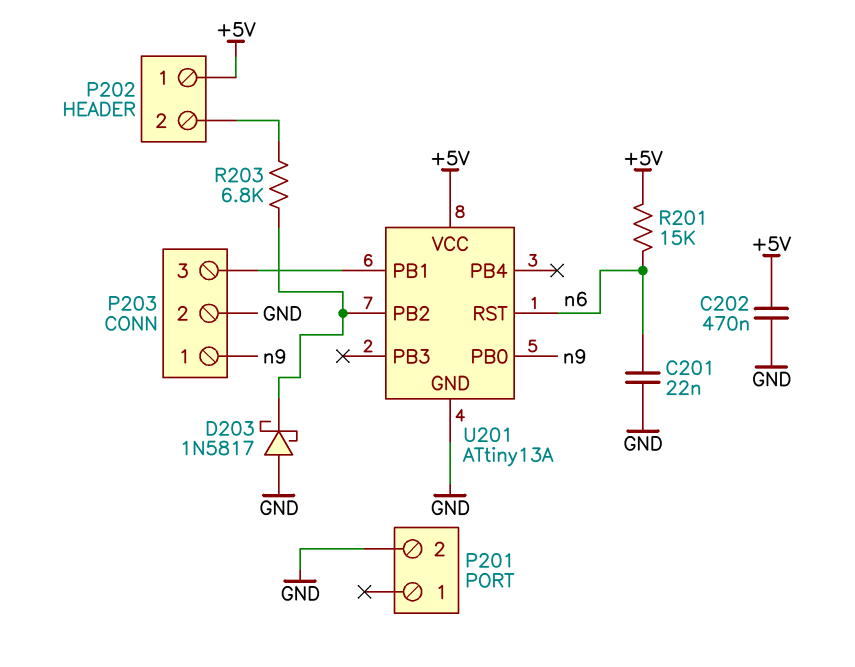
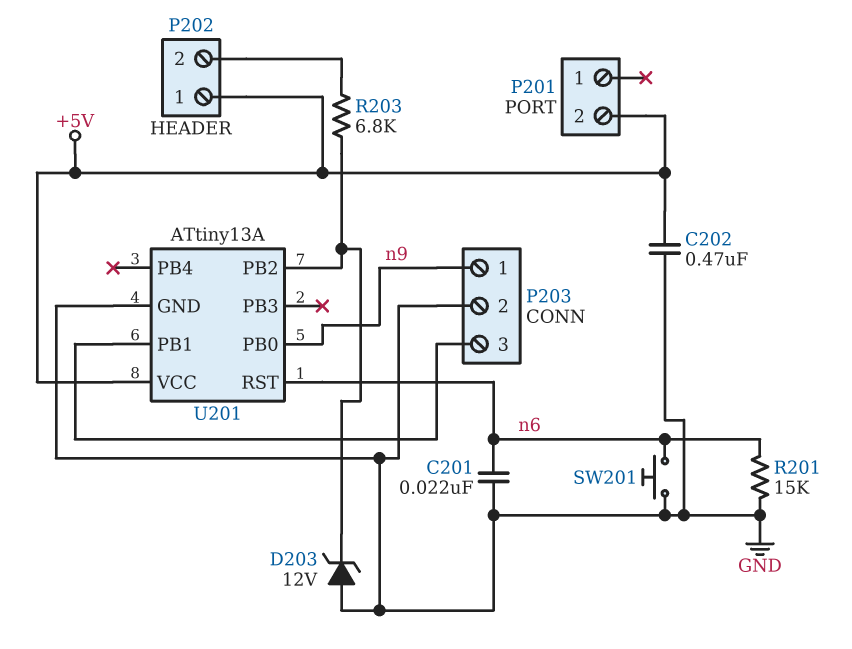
D203: schottky 1N5817 (A GND, K U201/PB2) -> zener 12V (A GND, K U201/PB2)
P201 pin 2: GND -> +5V
R201: 15k (+5V, n6) -> 15k (GND, n6)
SW201: none -> button (GND, n6)

